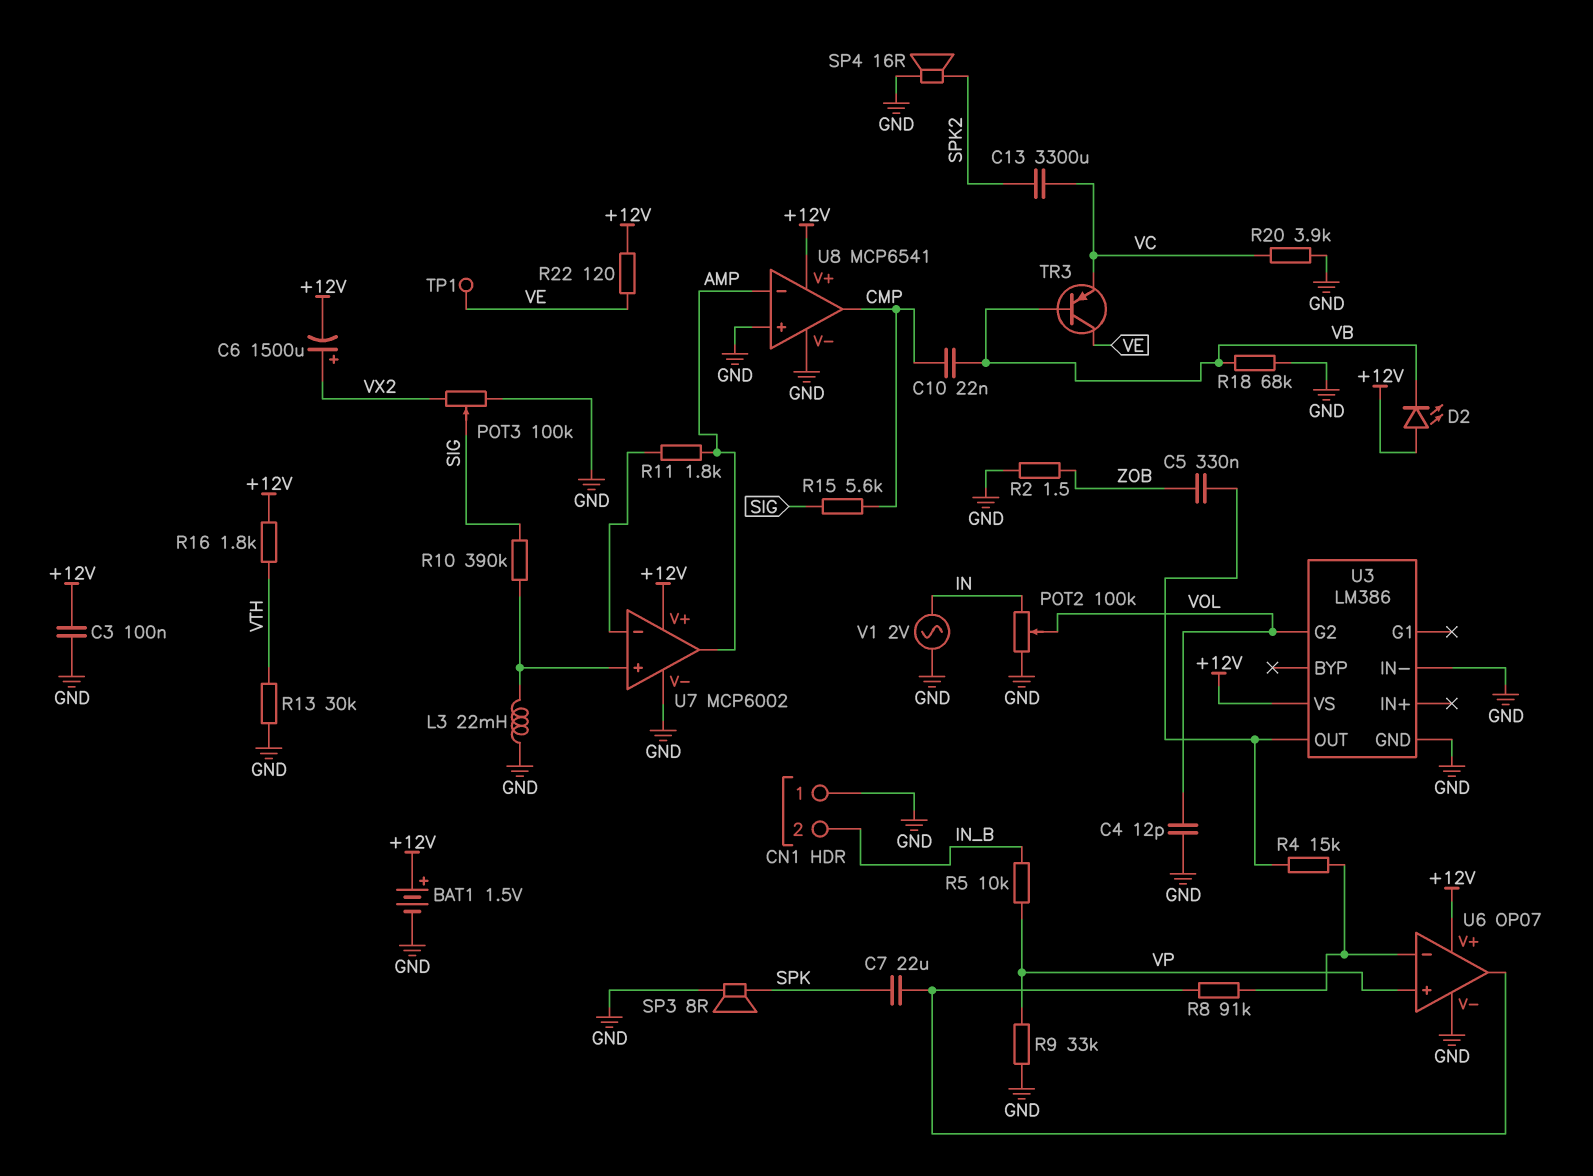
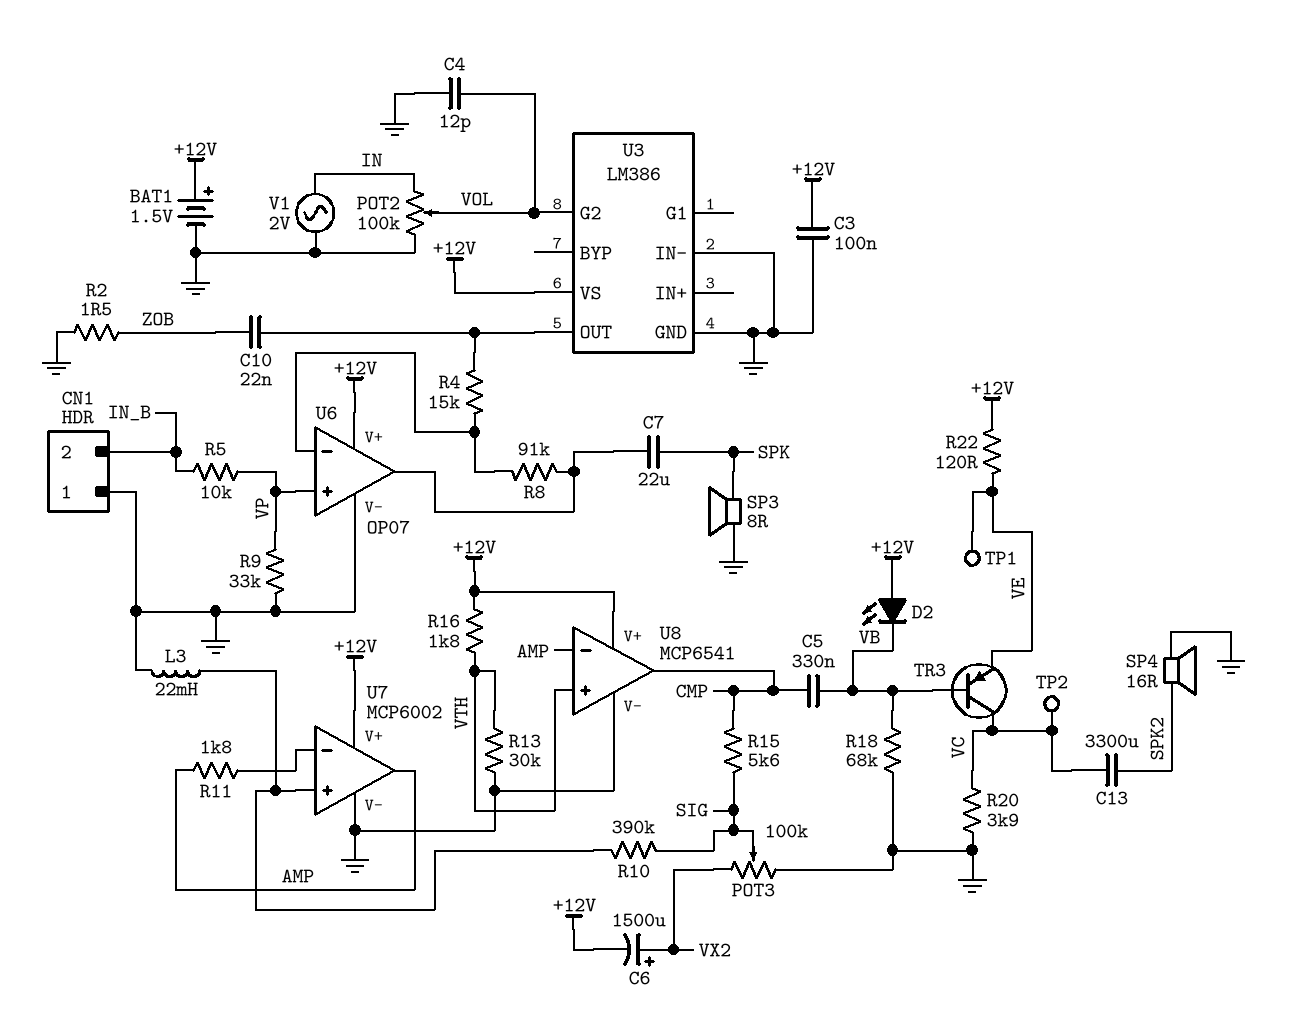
C5: 330nF (U3/OUT, ZOB) -> 330nF (CMP, VB)
C10: 22nF (CMP, VB) -> 22nF (U3/OUT, ZOB)
TP2: none -> test point (VC)
TR3: PNP (B VB, C VE, E VC) -> PNP (B VB, C VC, E VE)
U8 pin in+: GND -> VTH

